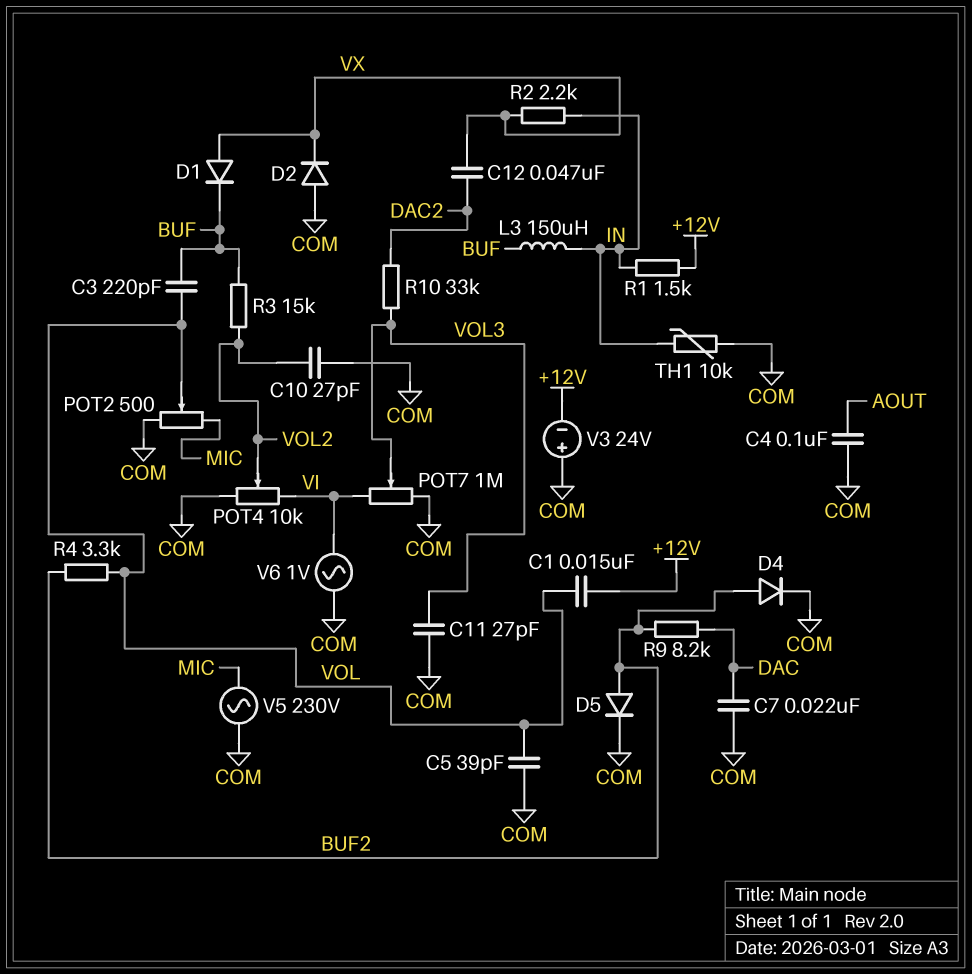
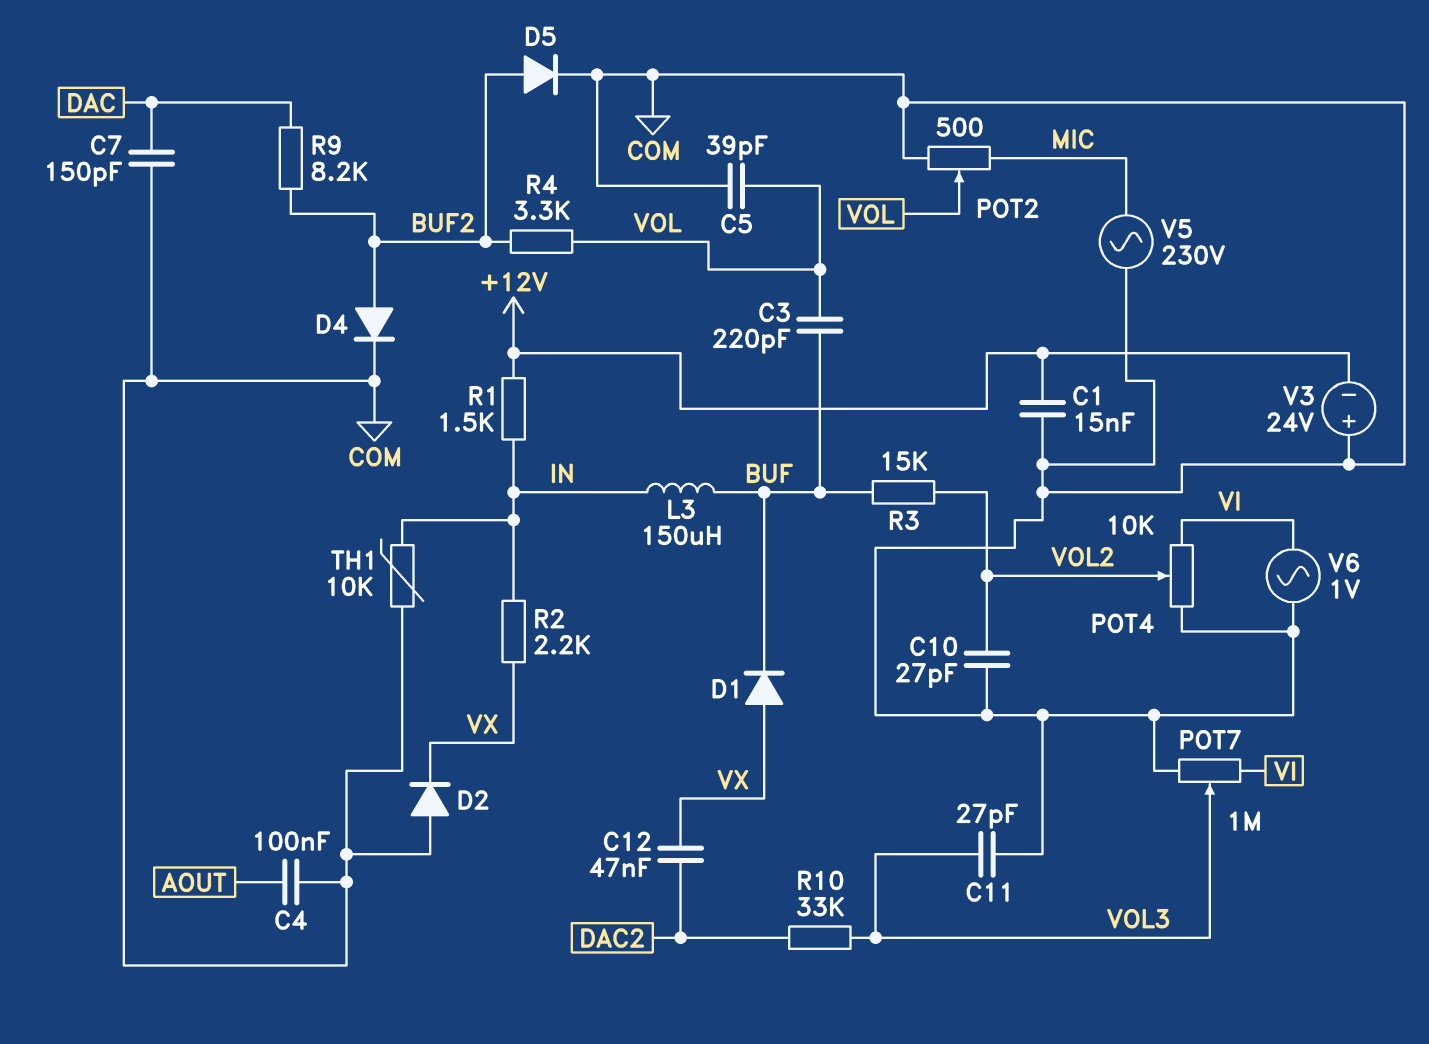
C1: 15nF (+12V, VOL) -> 15nF (+12V, COM)
C7: 22nF (COM, DAC) -> 150pF (COM, DAC)

